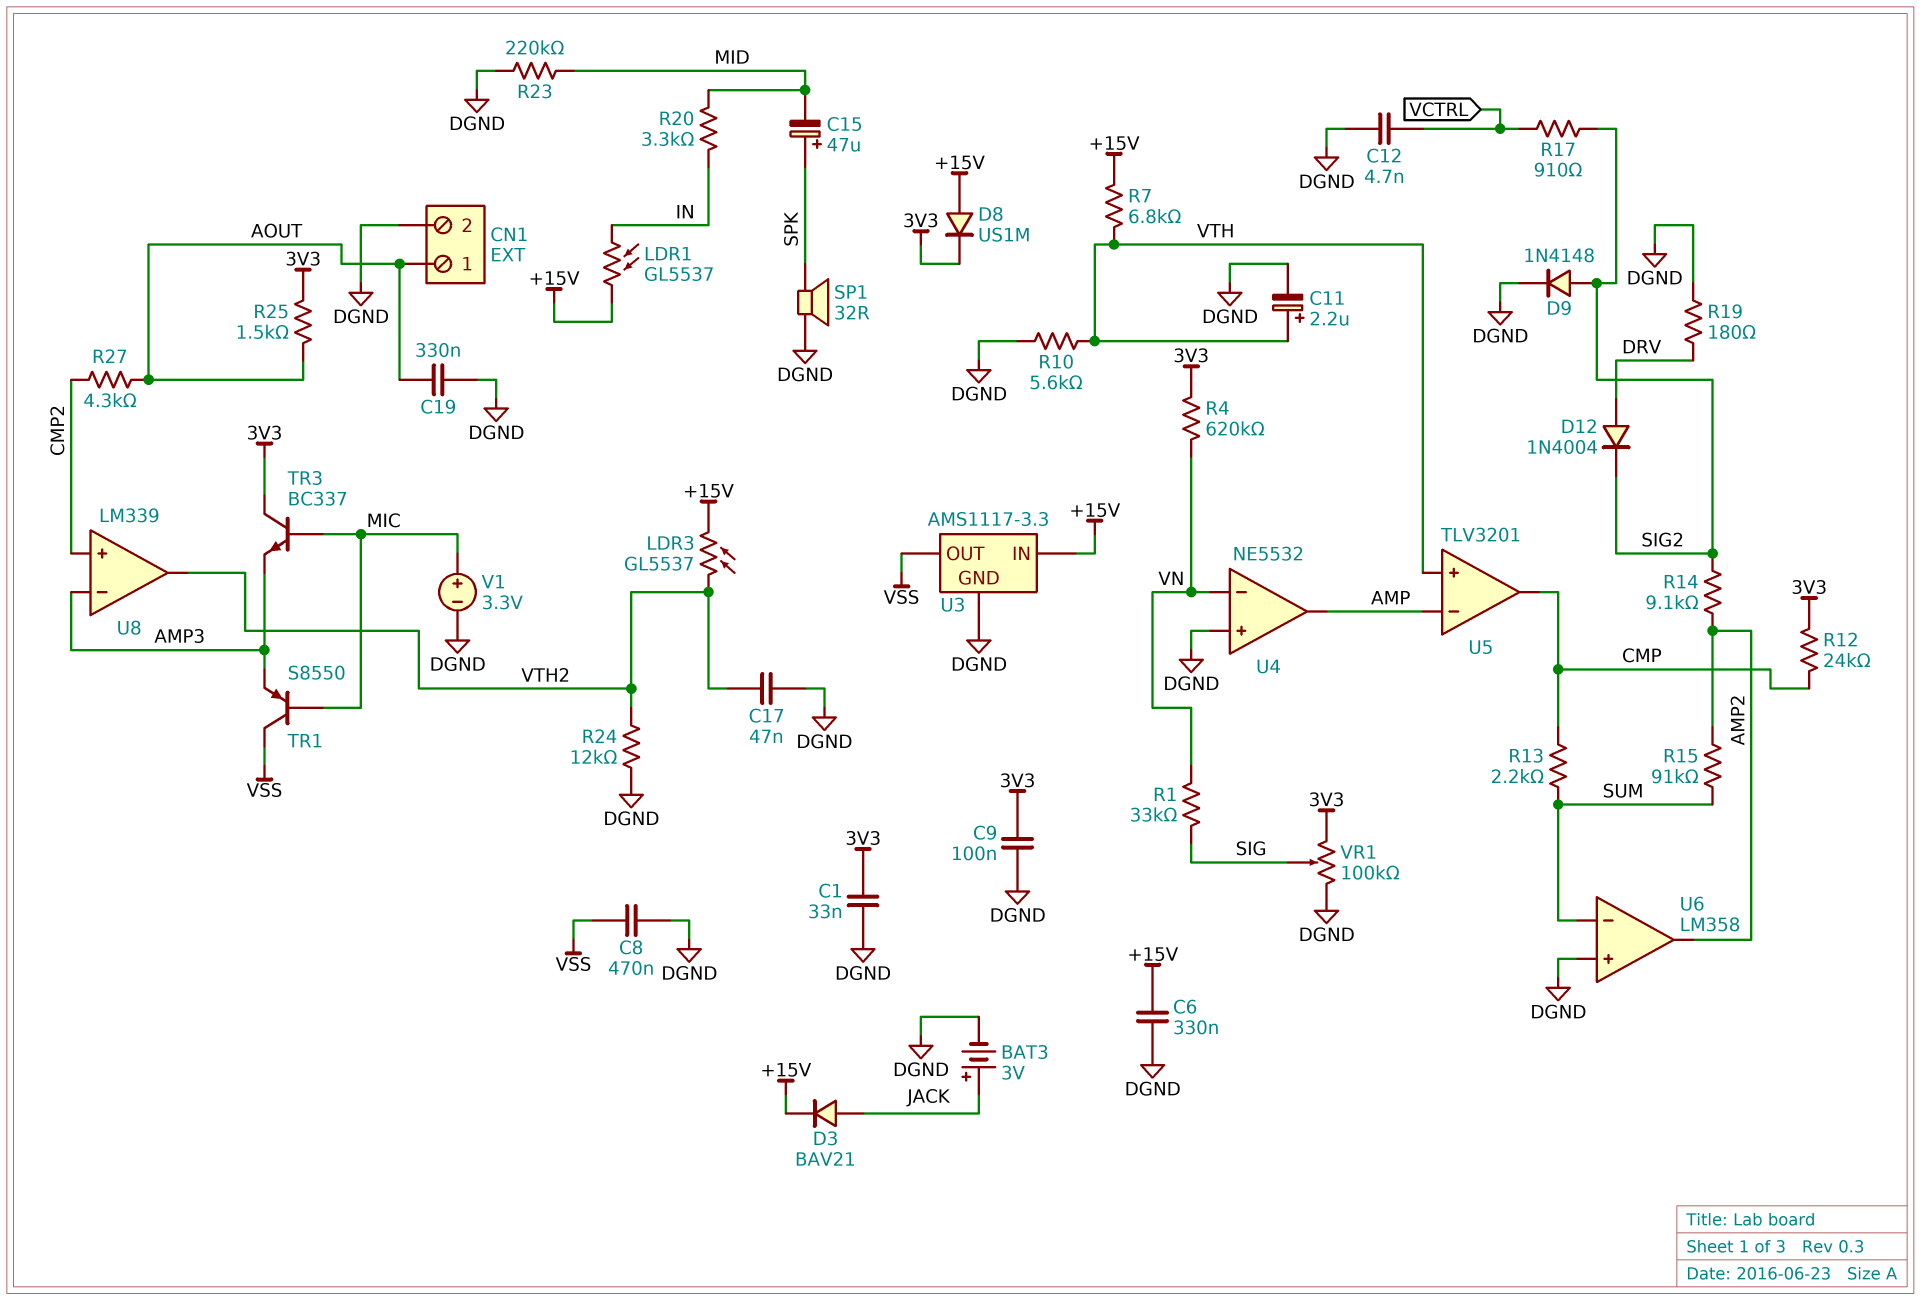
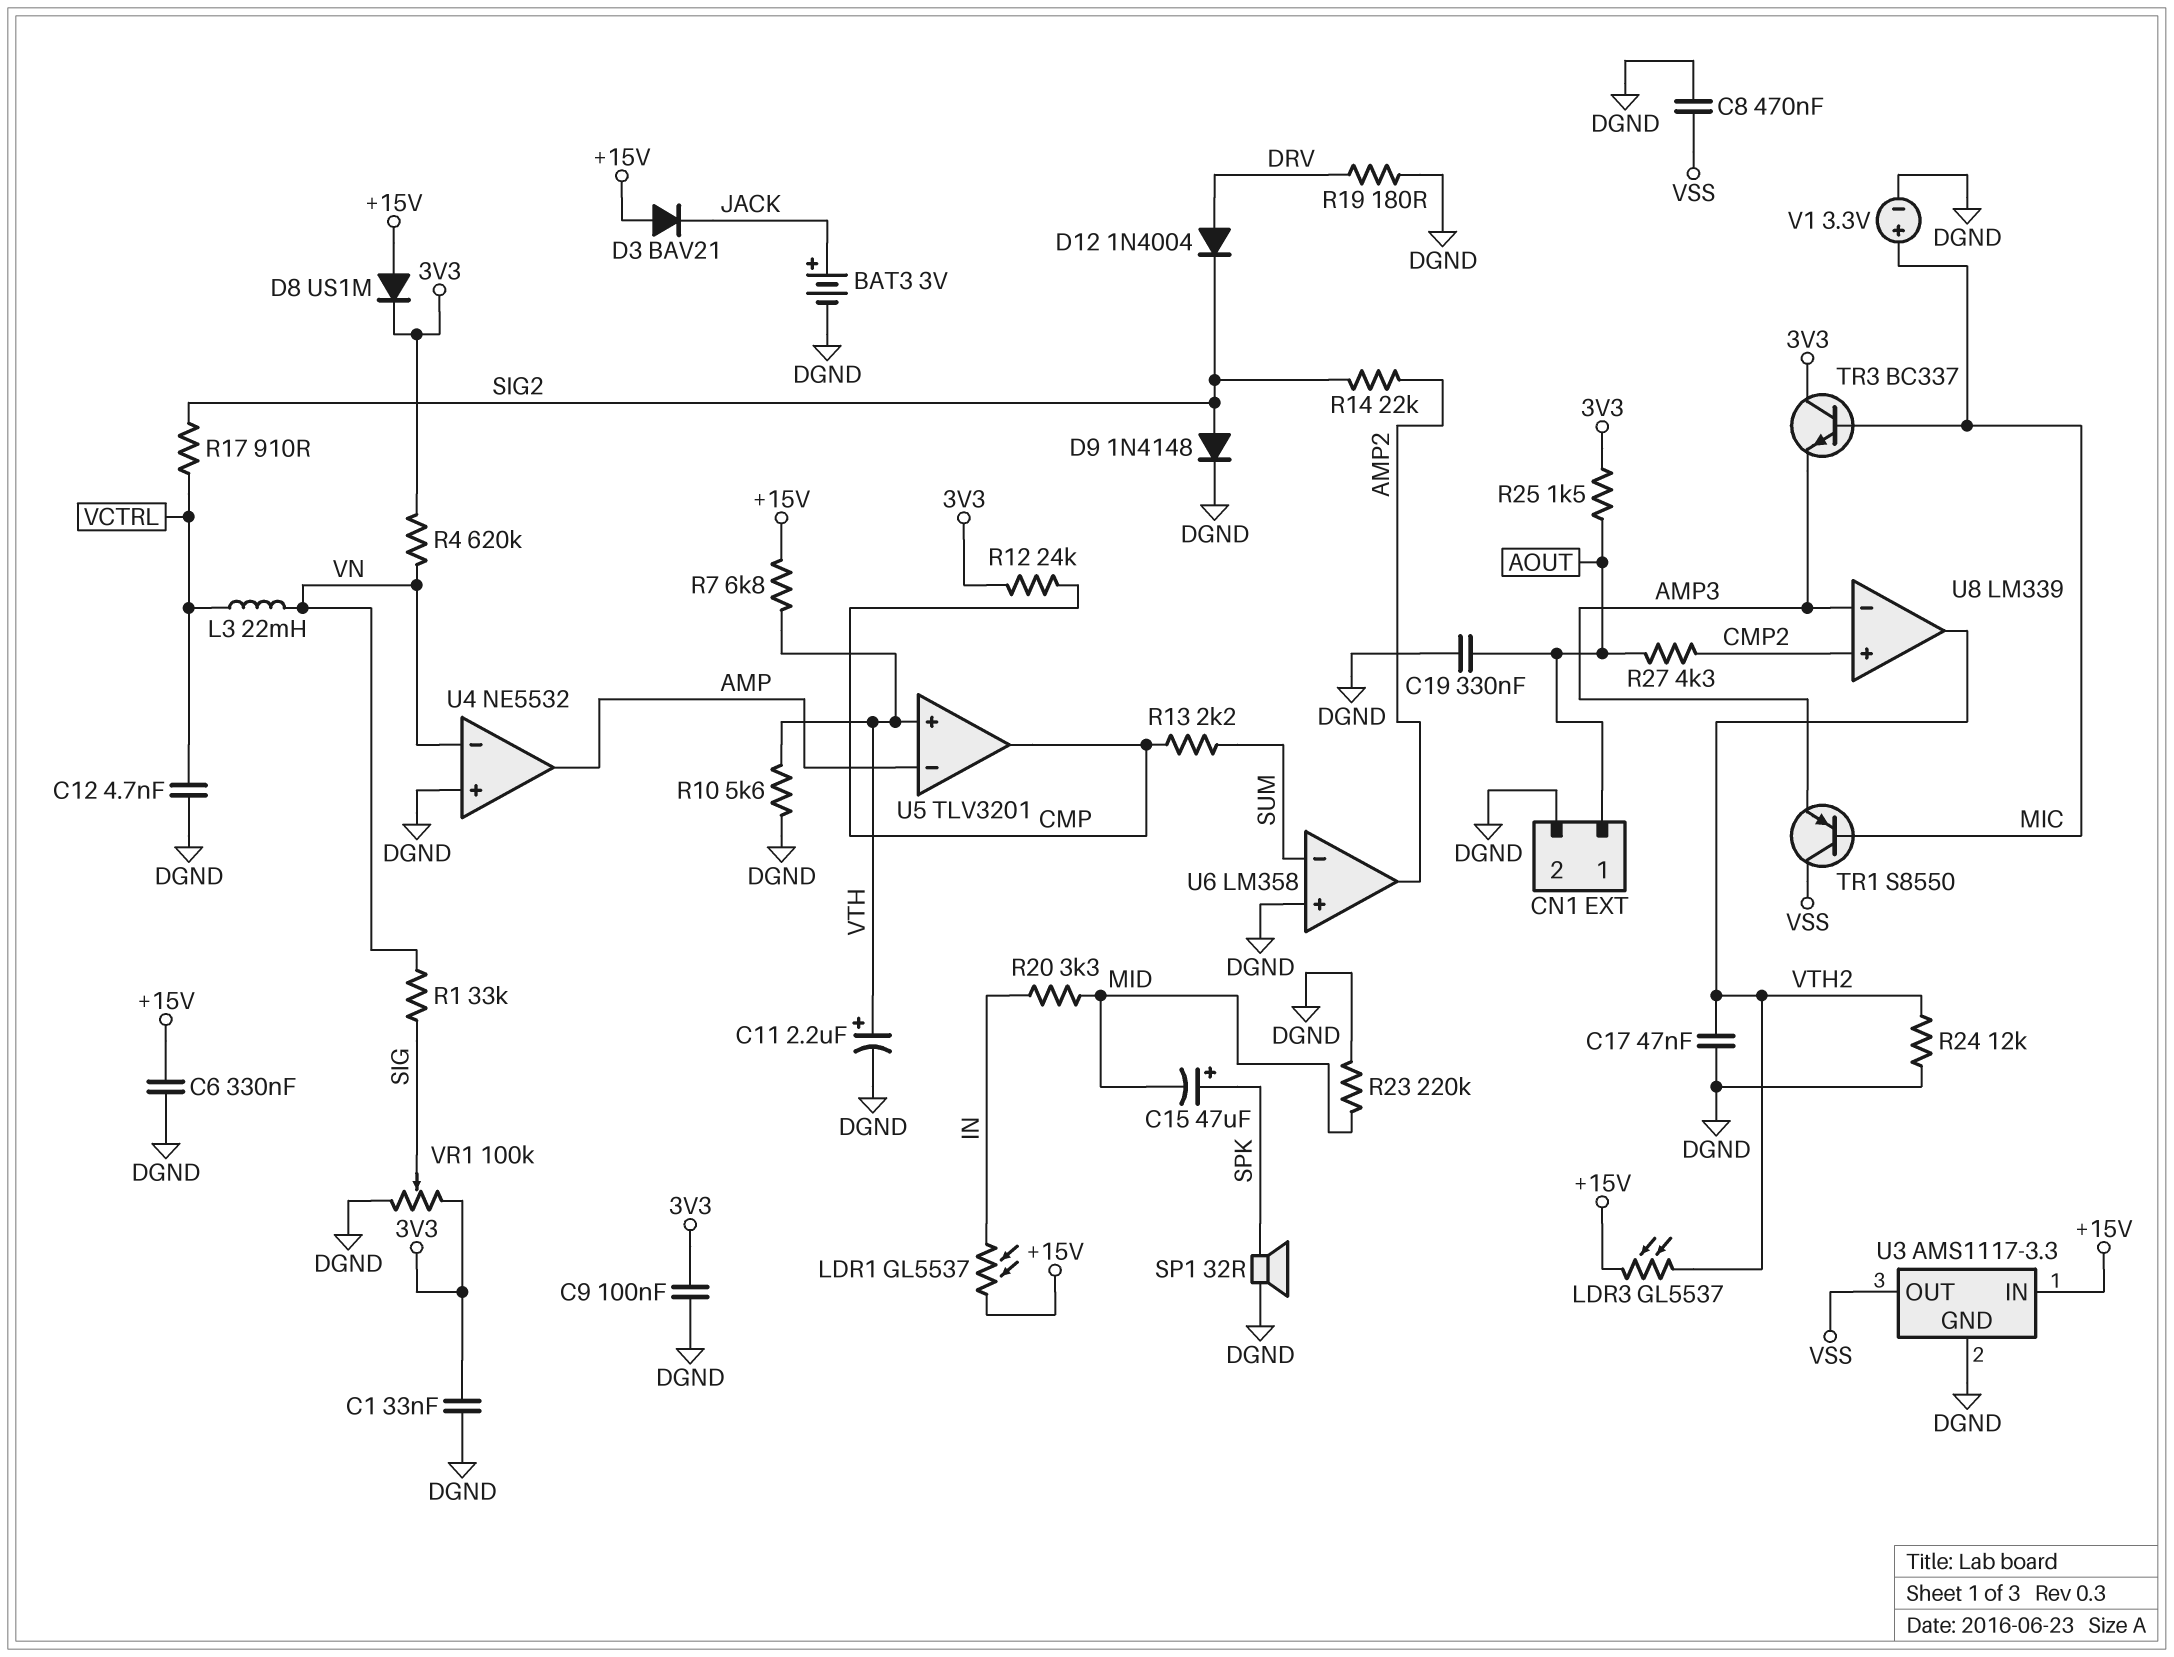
D3: diode BAV21 (A JACK, K +15V) -> diode BAV21 (A +15V, K JACK)
L3: none -> 22mH (VCTRL, VN)
R14: 9.1k (AMP2, SIG2) -> 22k (AMP2, SIG2)
R15: 91k (AMP2, SUM) -> none

